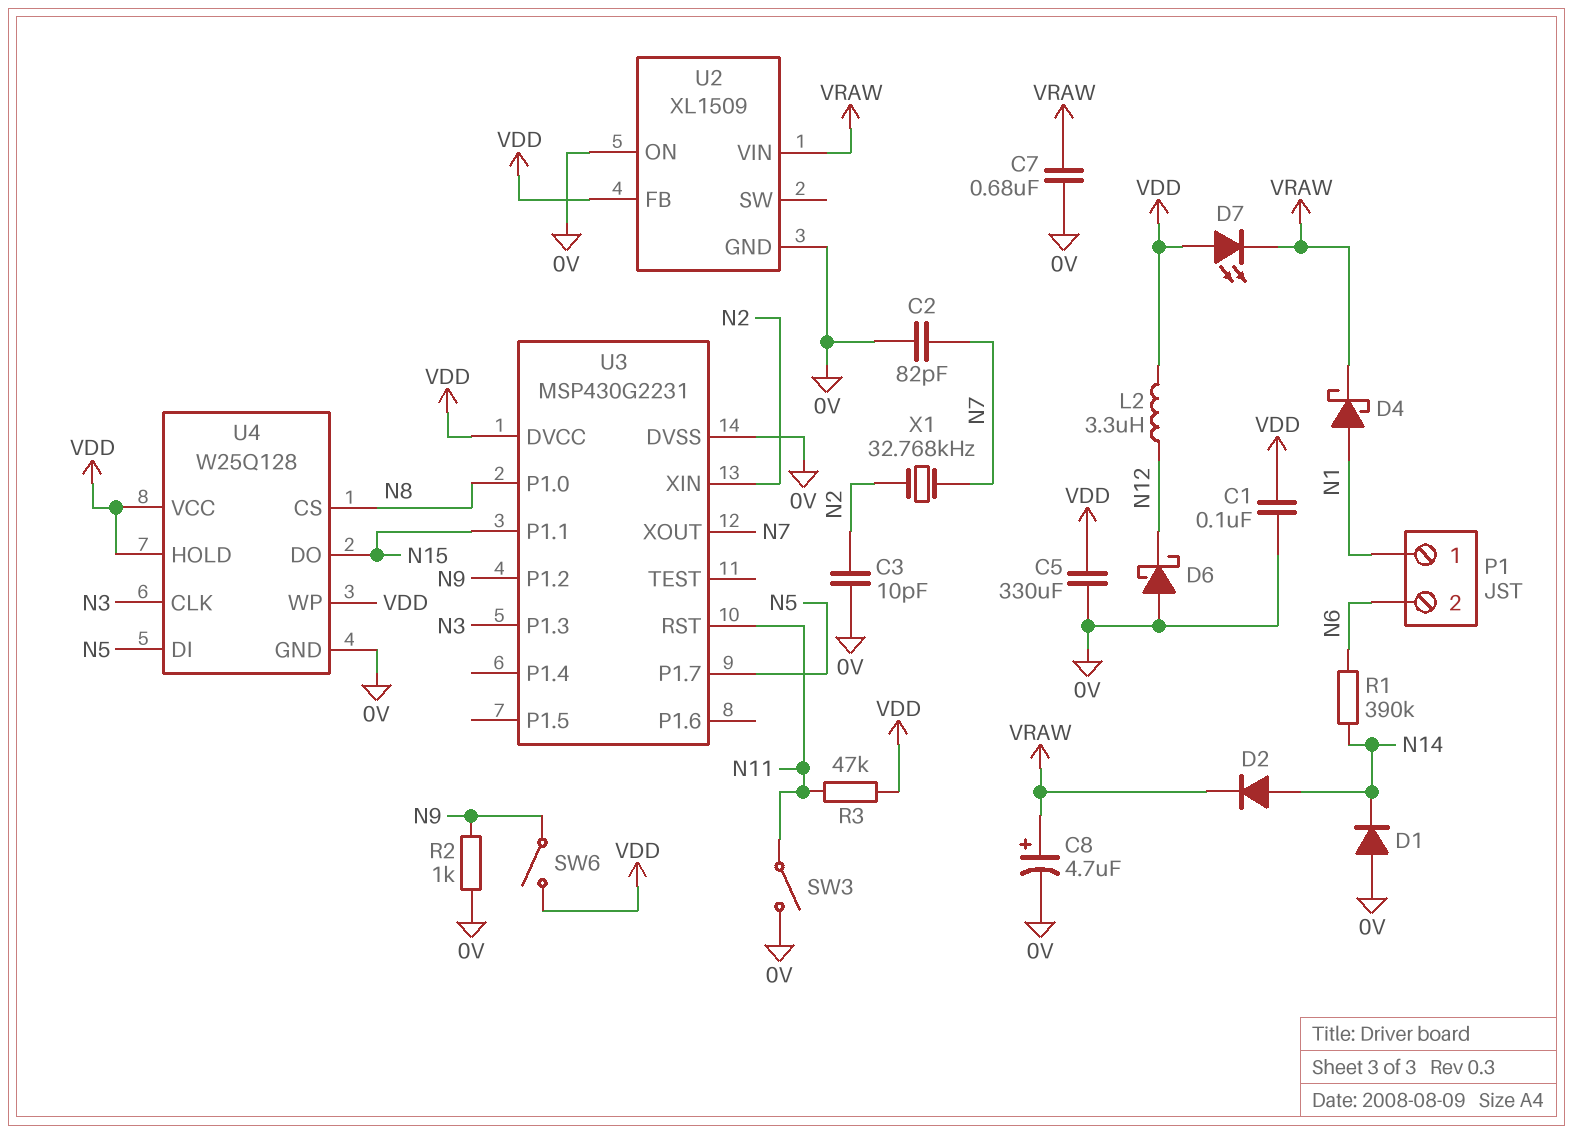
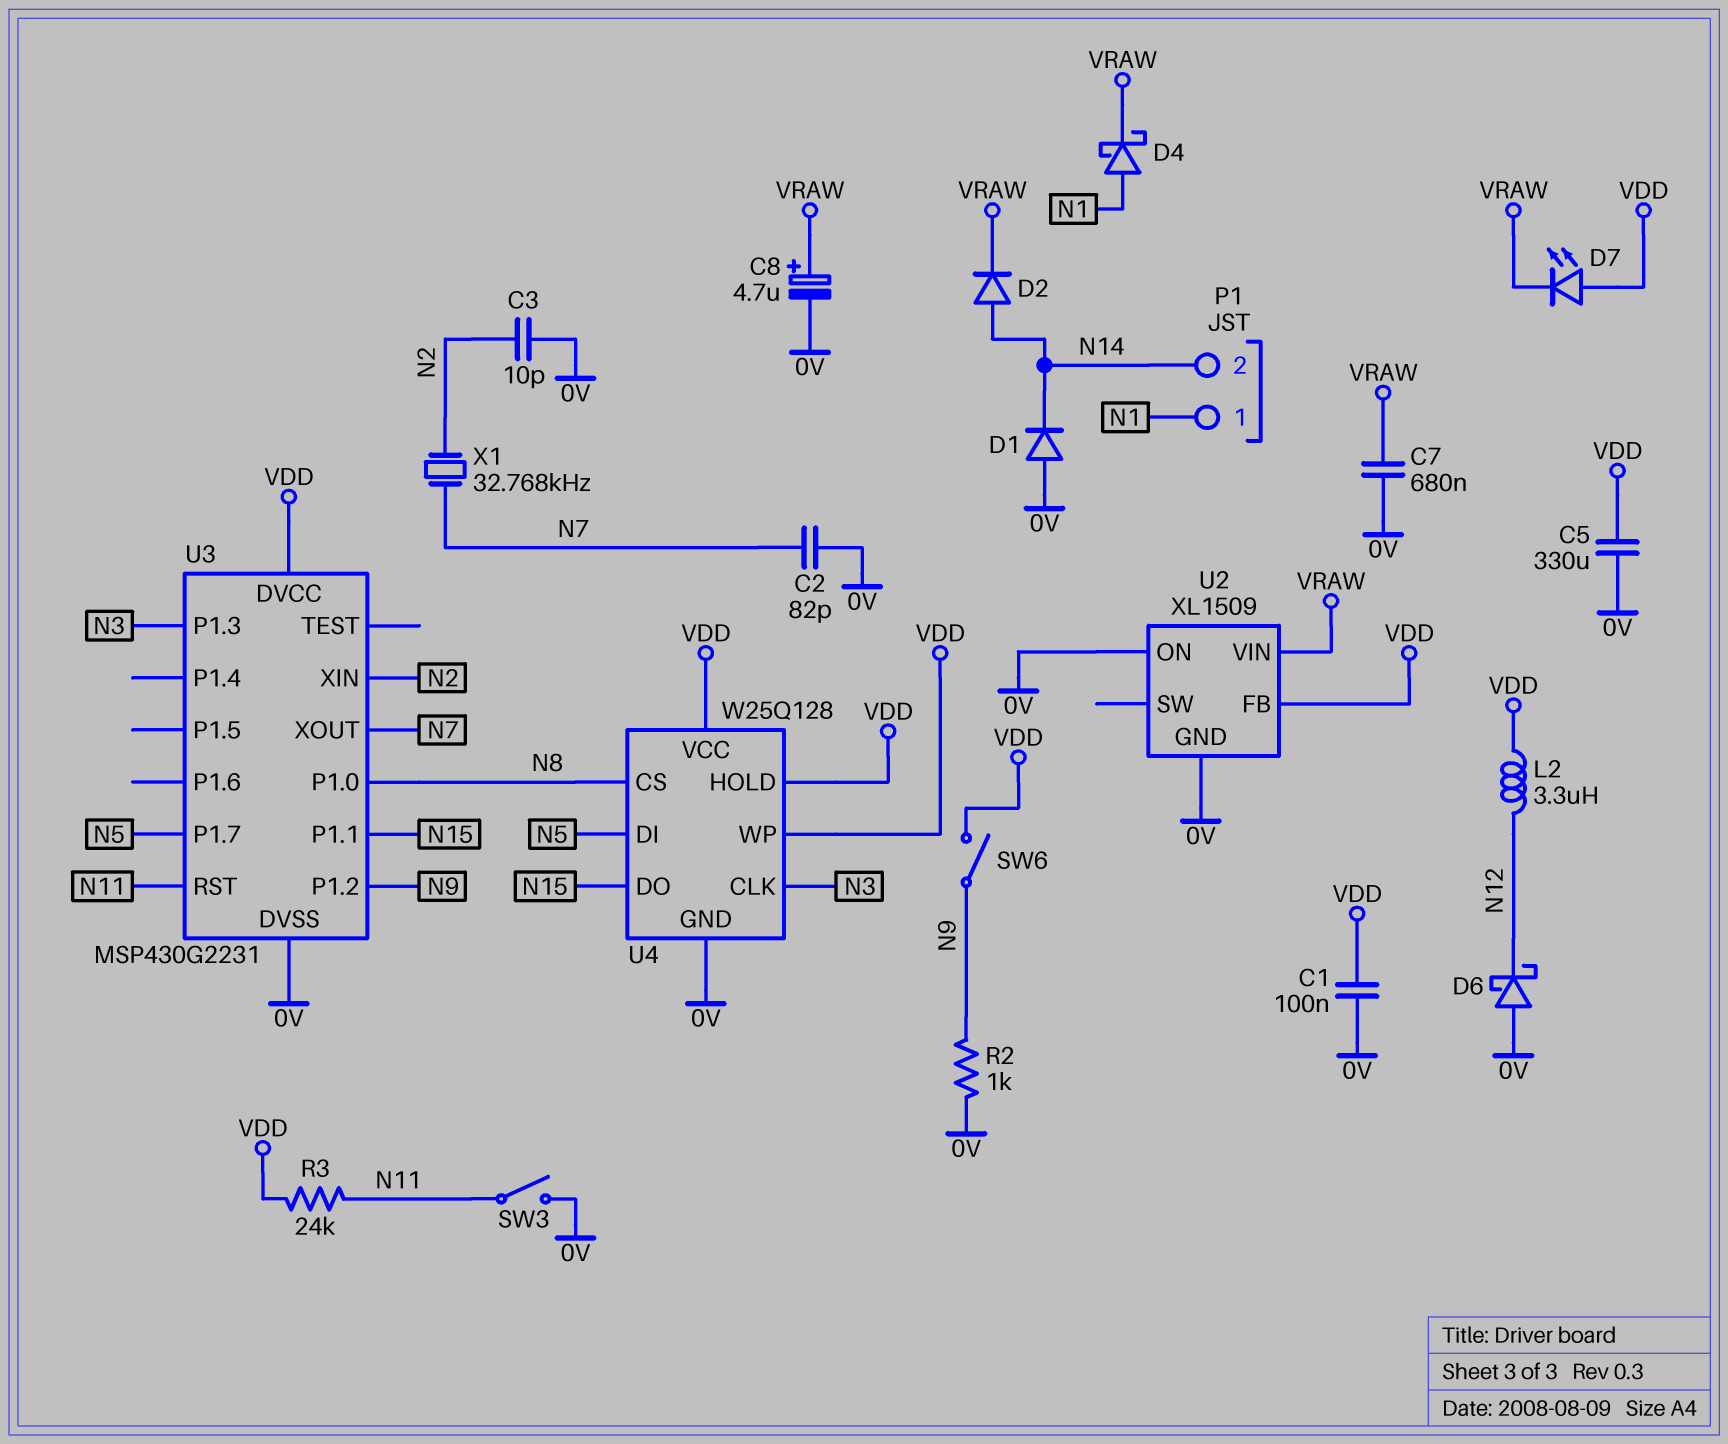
P1 pin 2: N6 -> N14
R1: 390k (N6, N14) -> none
R3: 47k (N11, VDD) -> 24k (N11, VDD)

